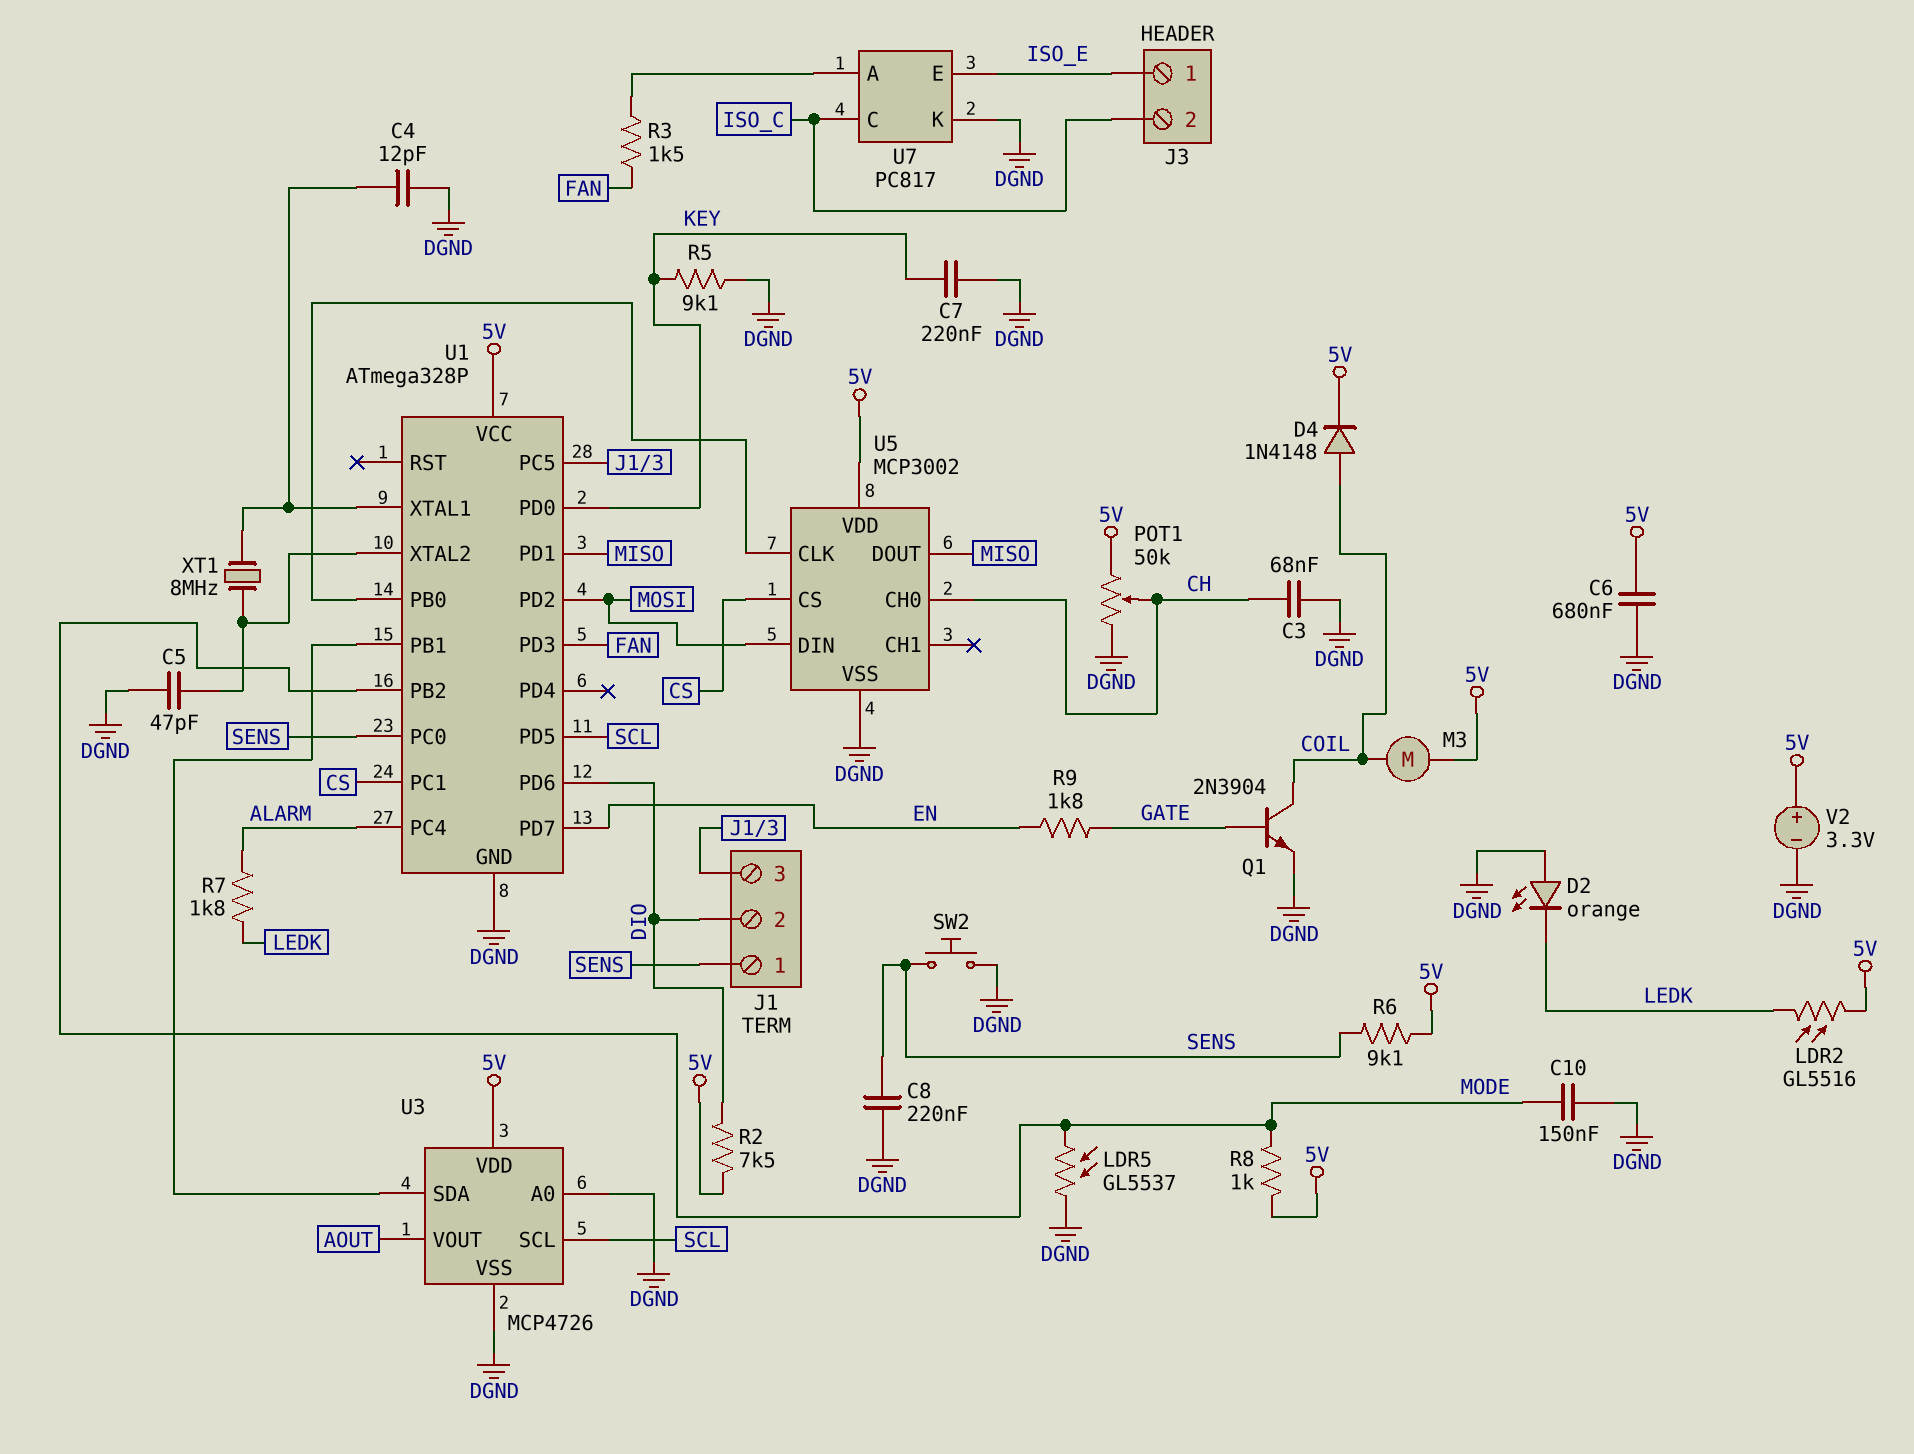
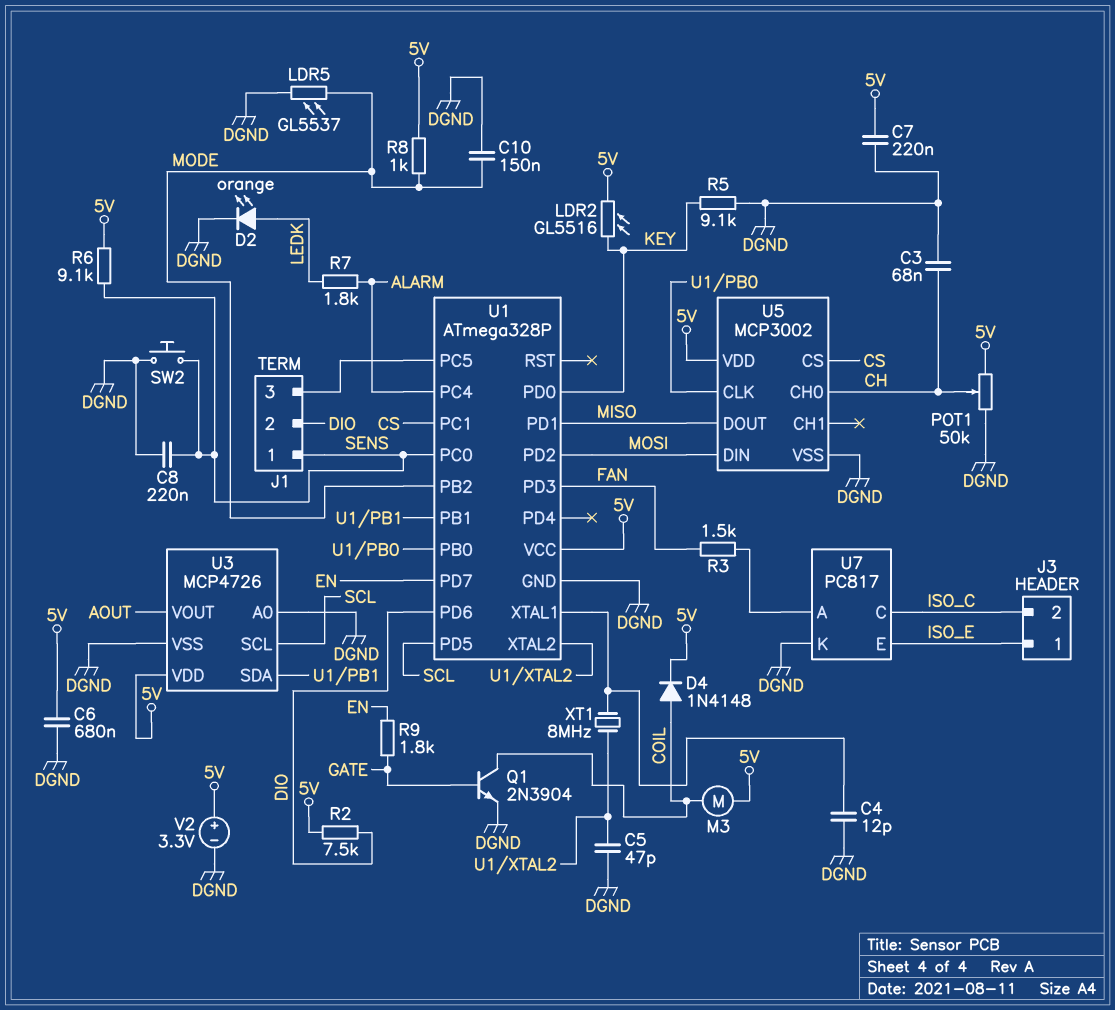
C7: 220nF (DGND, KEY) -> 220nF (5V, DGND)
D2: LED orange (A DGND, K LEDK) -> LED orange (A LEDK, K DGND)
LDR2: GL5516 (5V, LEDK) -> GL5516 (5V, KEY)

